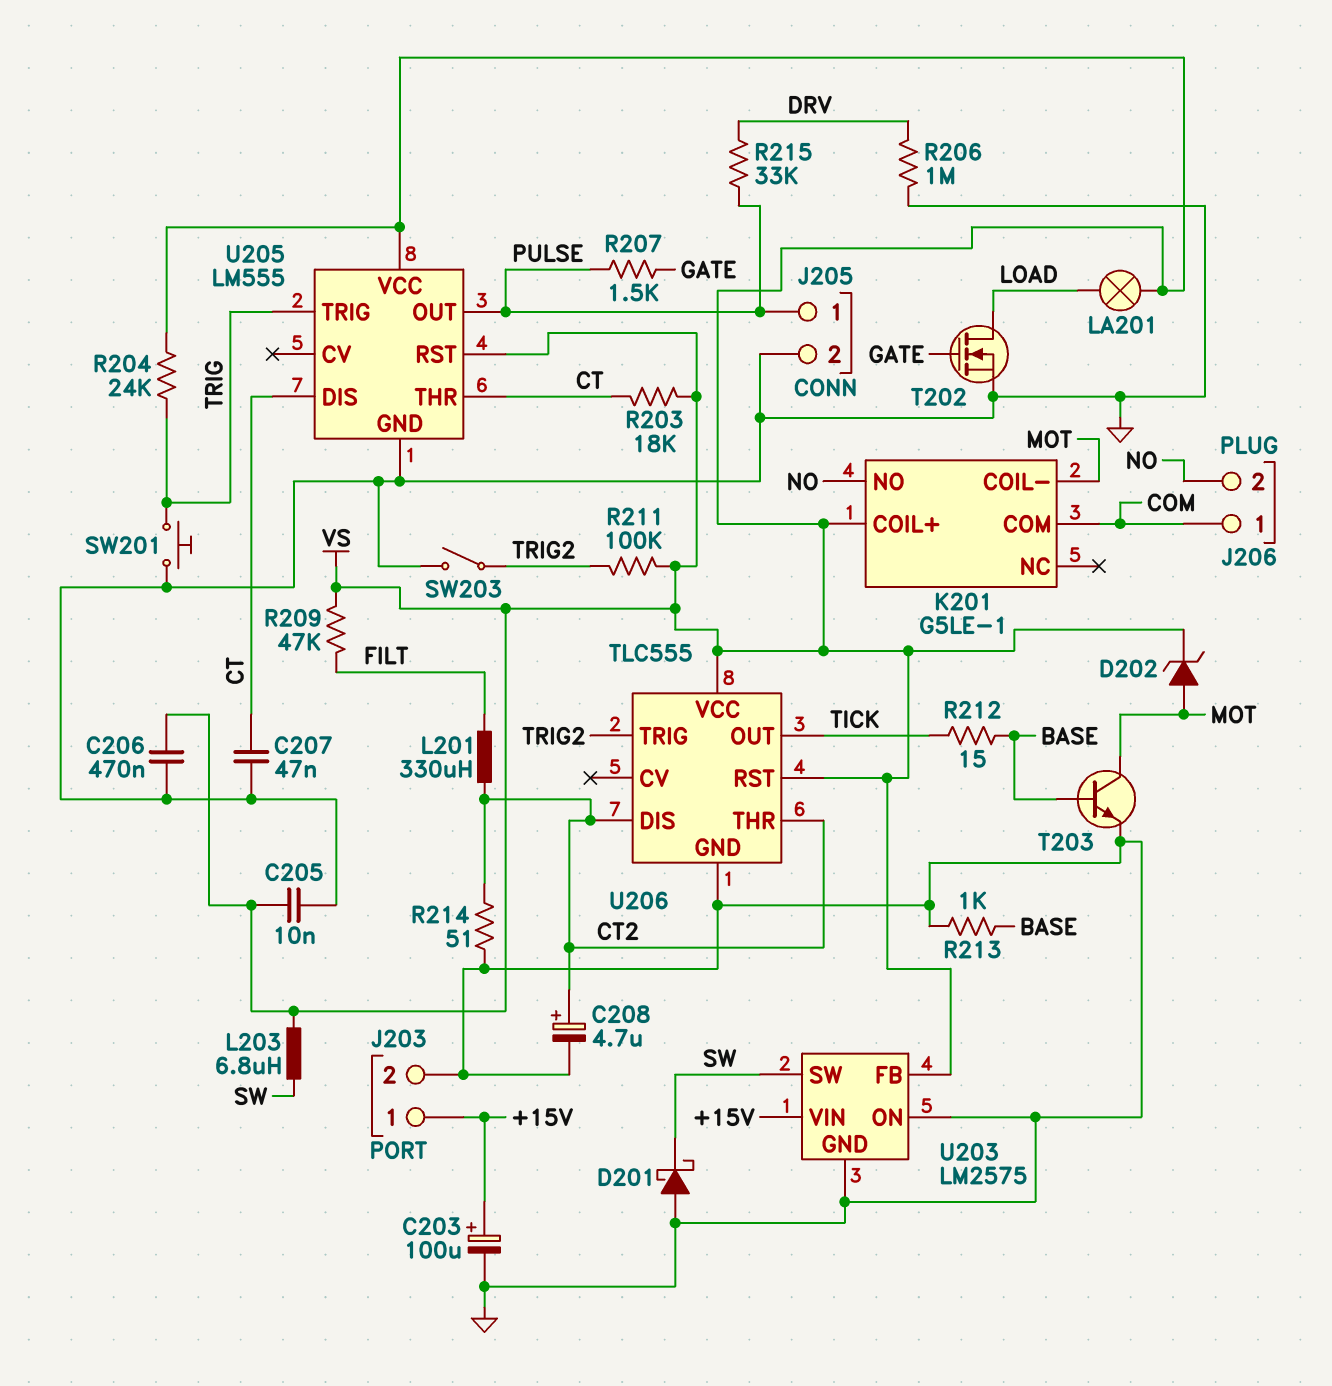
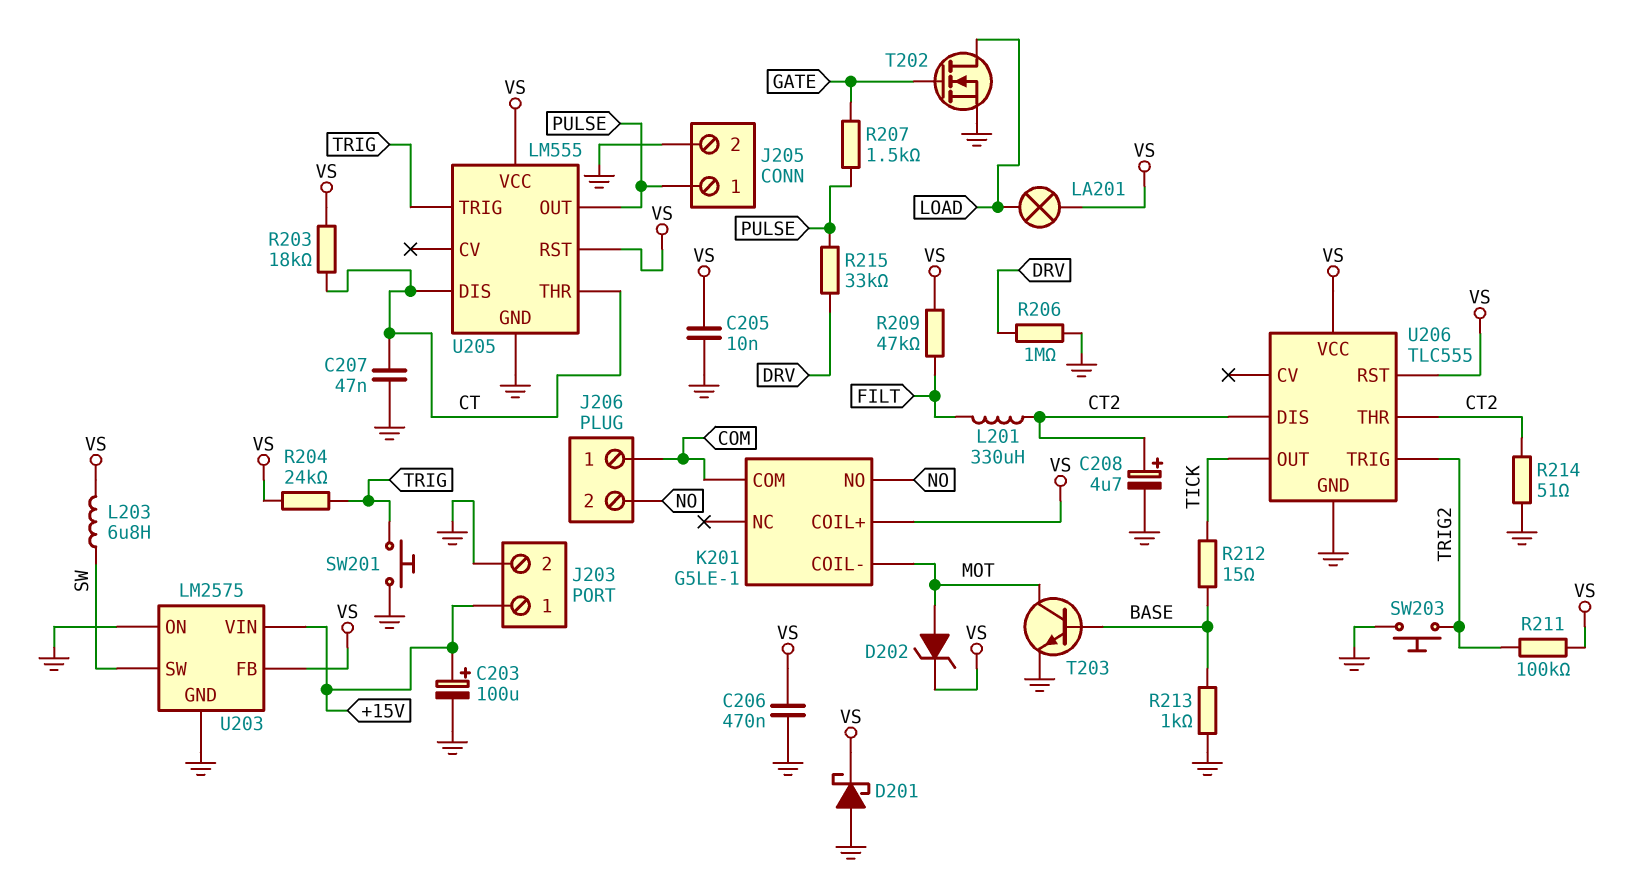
D201: schottky (A GND, K SW) -> schottky (A GND, K VS)
SW203: switch (GND, TRIG2) -> button (GND, TRIG2)

